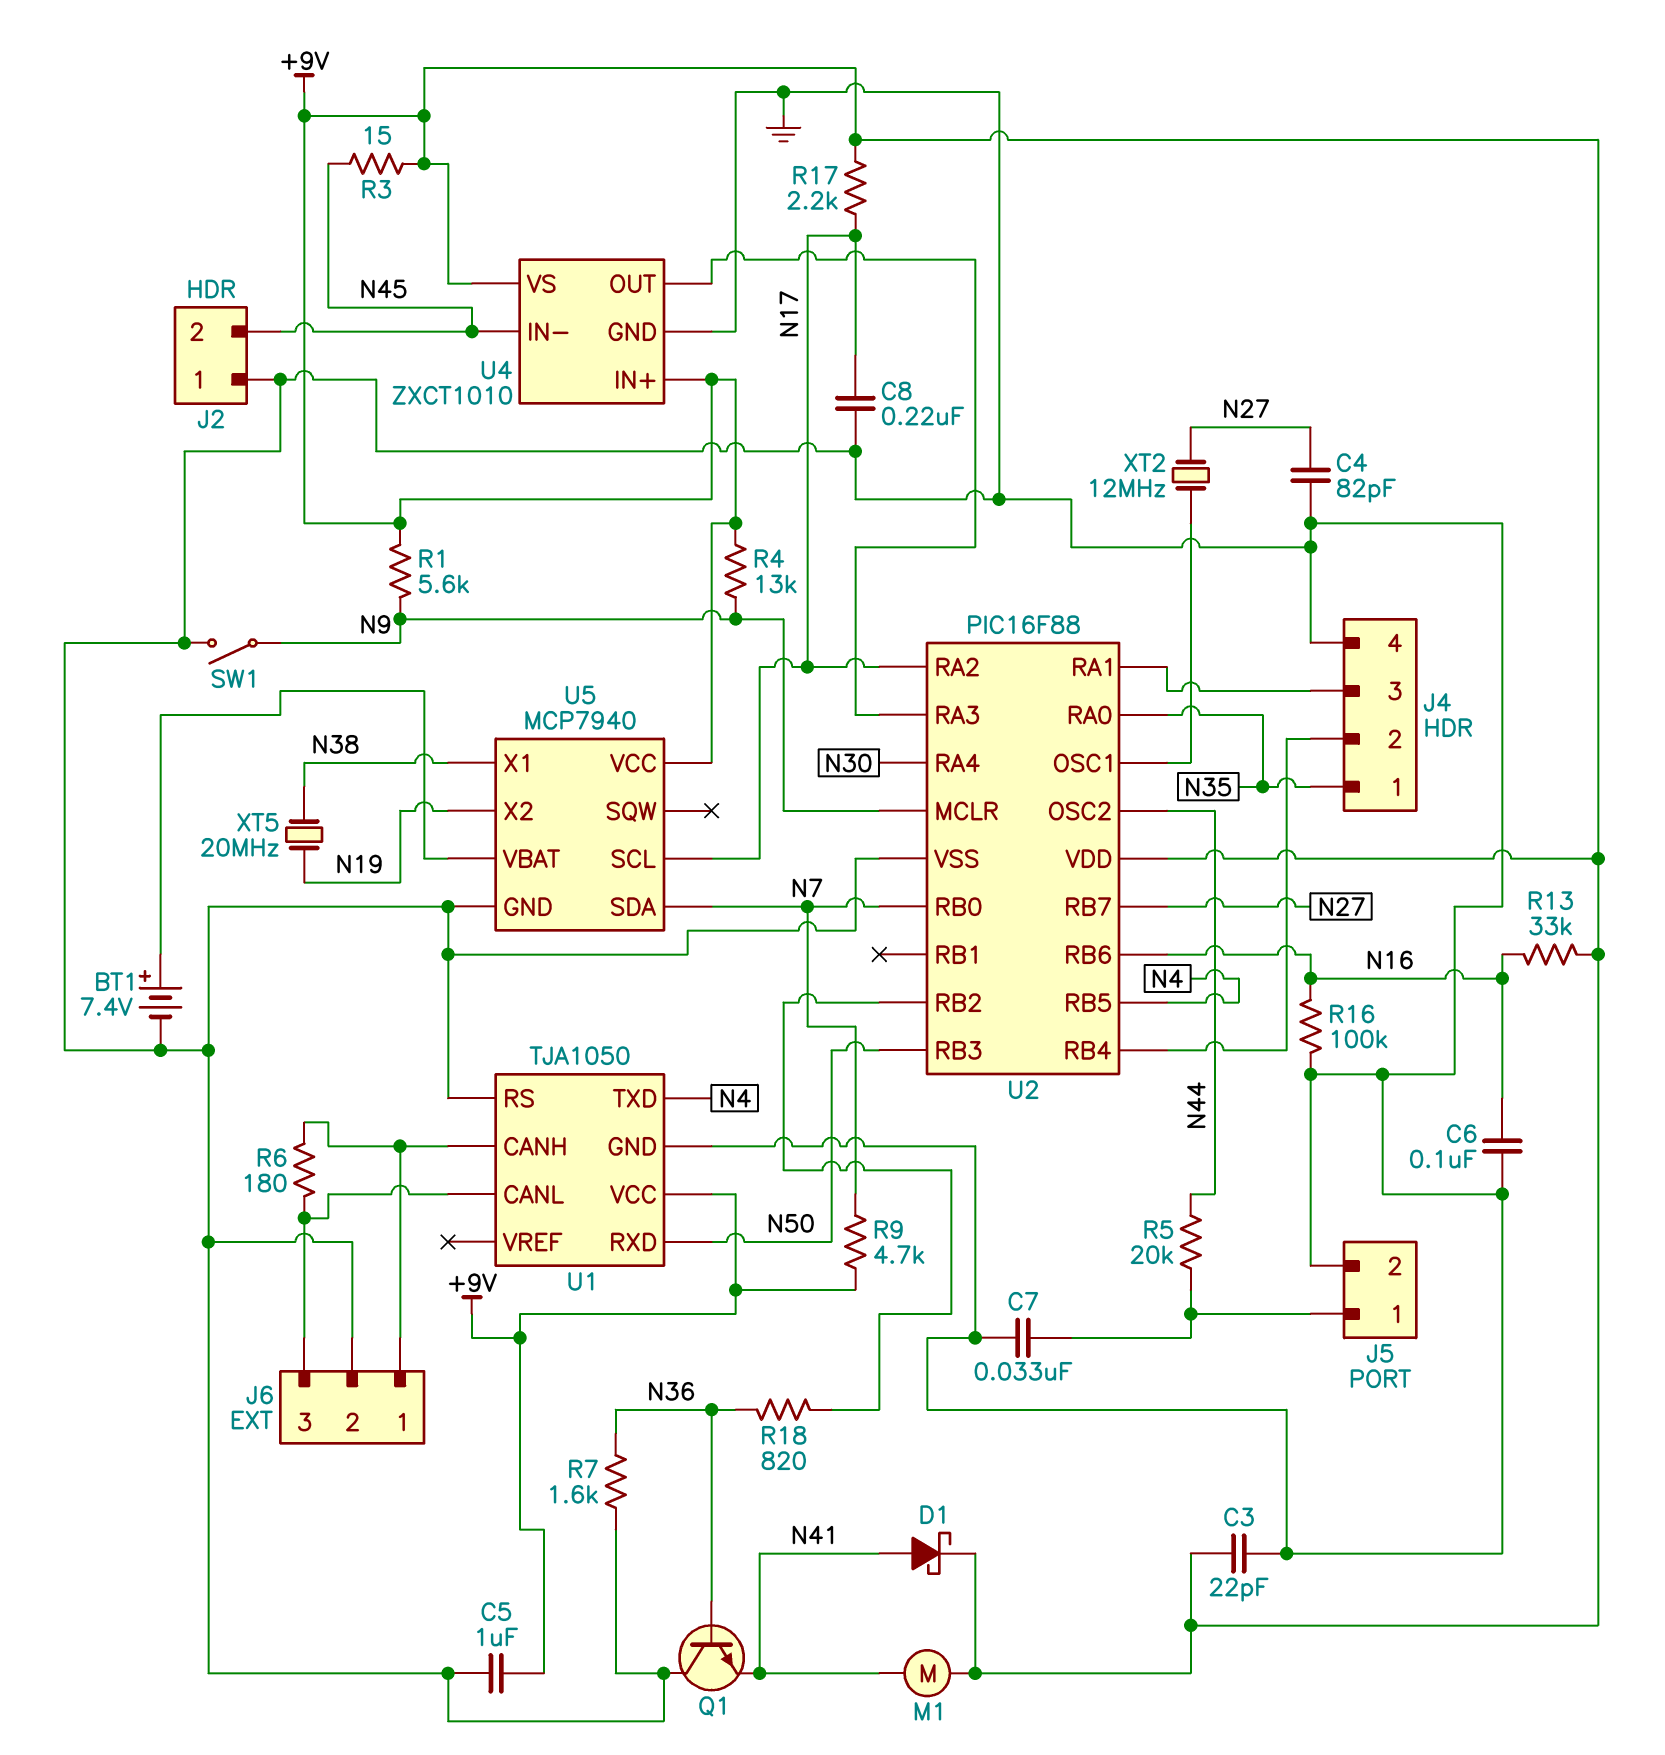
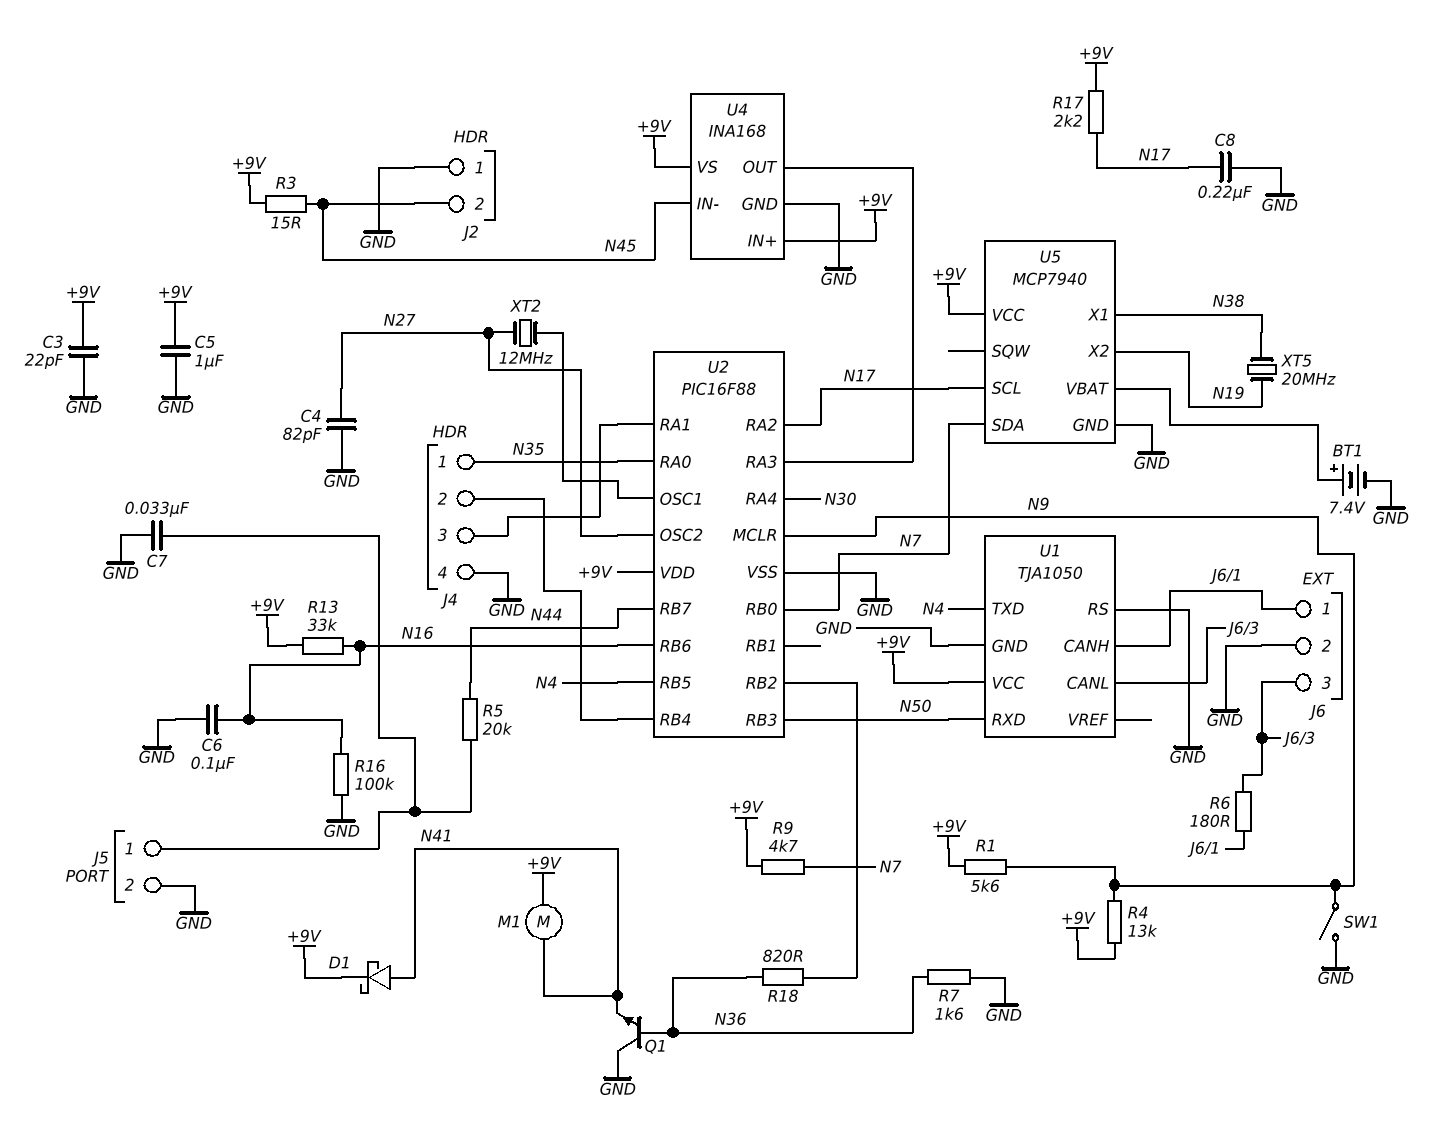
U2 pin OSC2: N44 -> N27
U2 pin RB7: N27 -> N44
U4: ZXCT1010 -> INA168

